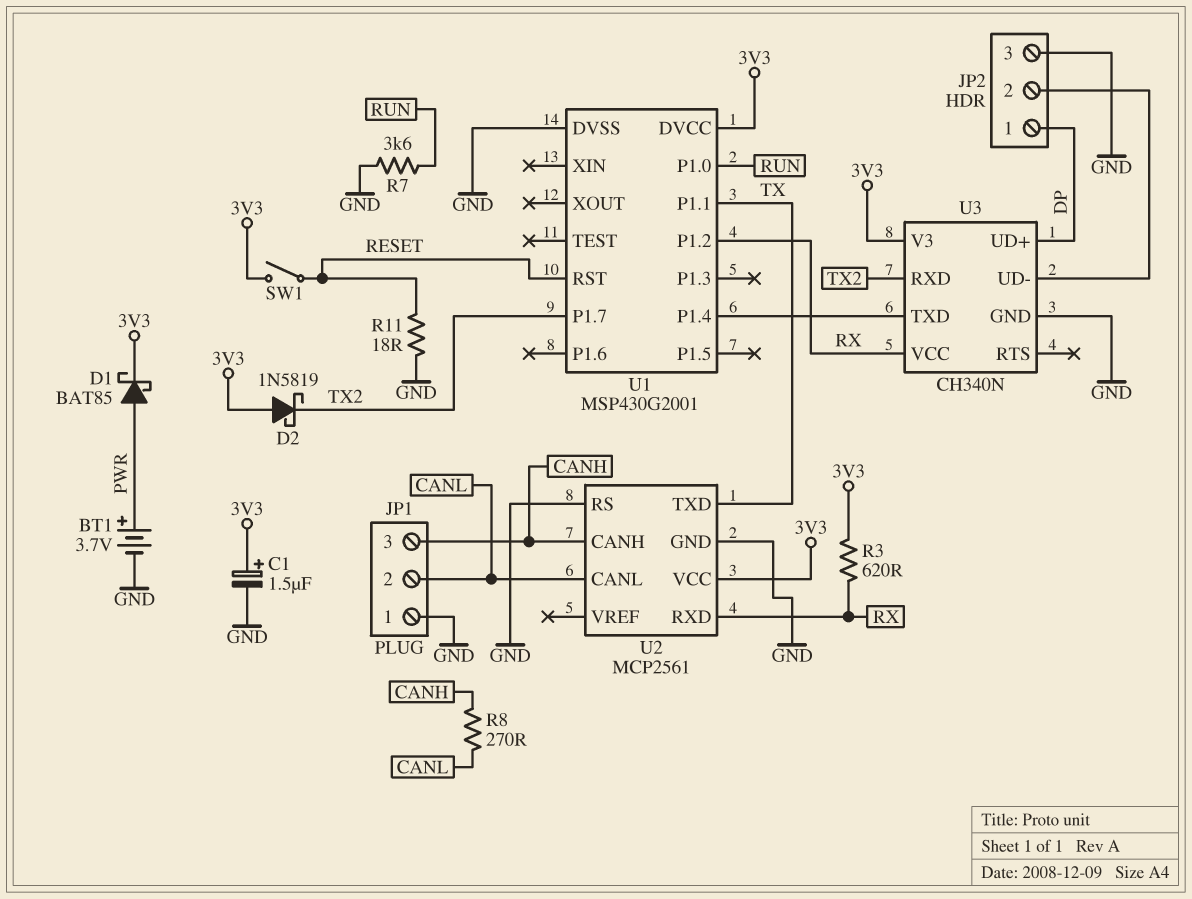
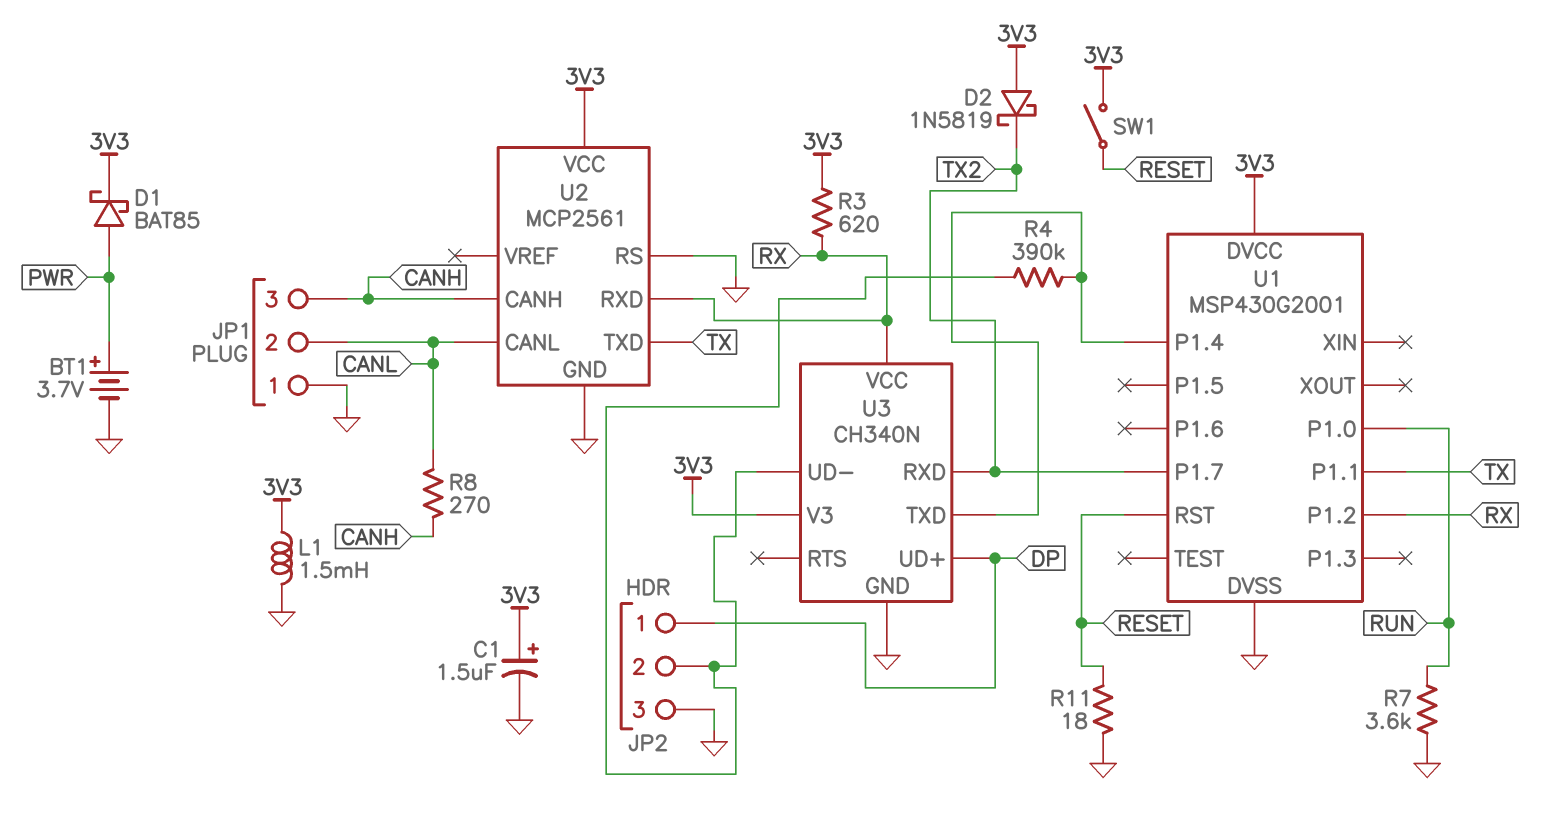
L1: none -> 1.5mH (3V3, GND)
R4: none -> 390k (JP2/2, U1/P1.4)

